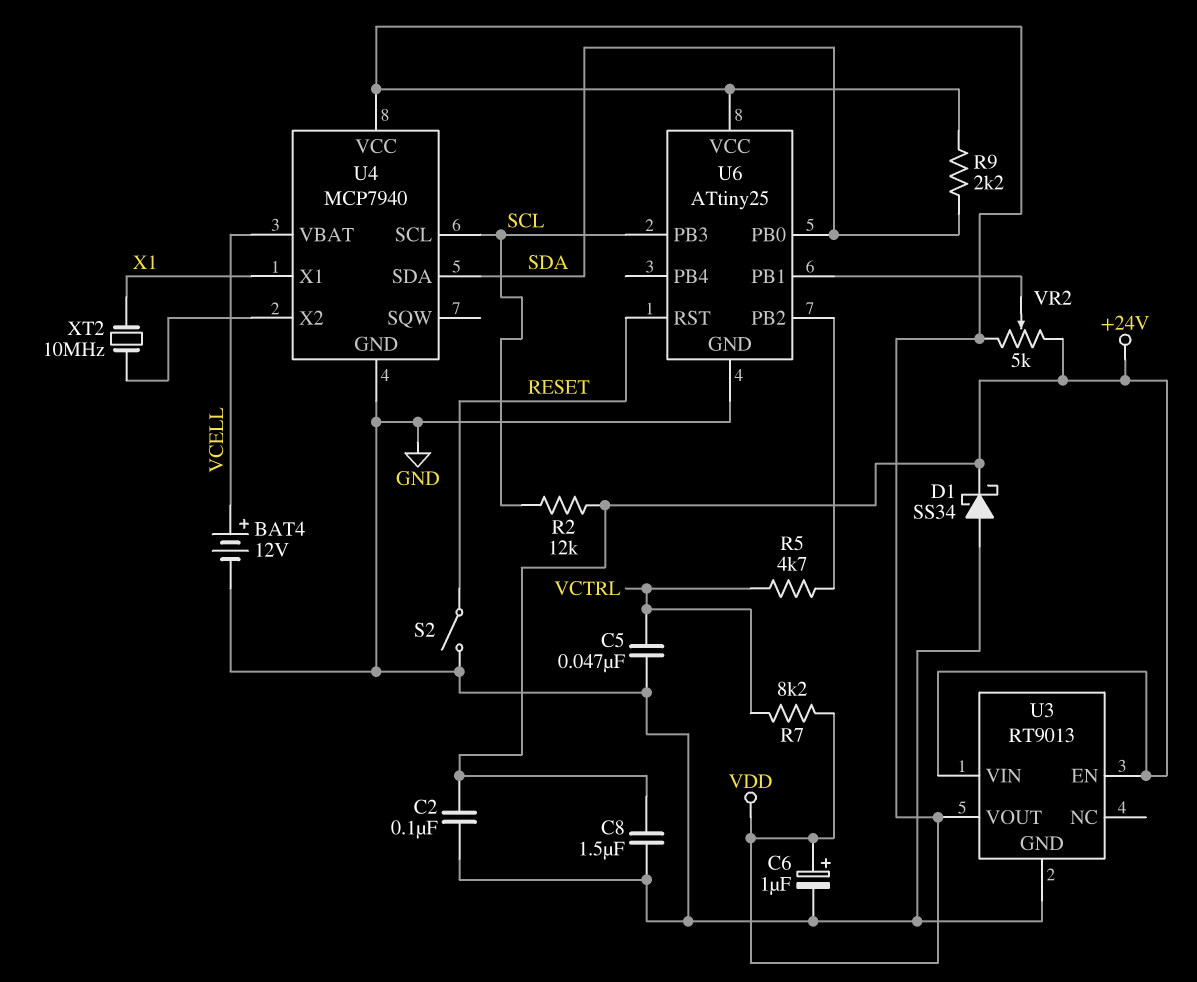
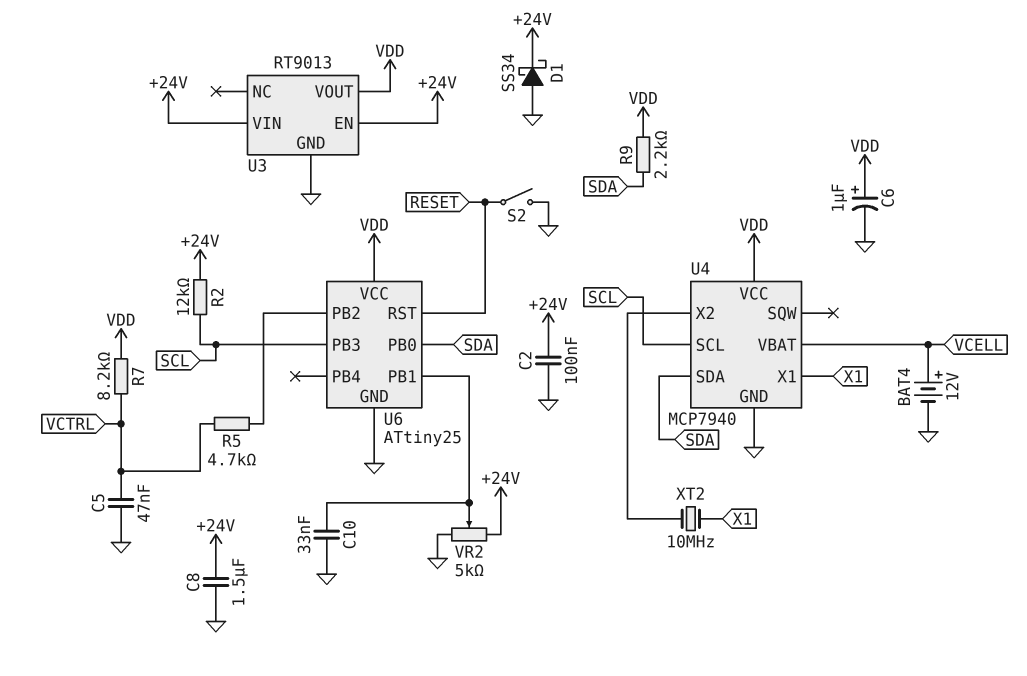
C10: none -> 33nF (GND, U6/PB1)
VR2: 5k (+24V, VDD, wiper U6/PB1) -> 5k (+24V, GND, wiper U6/PB1)

